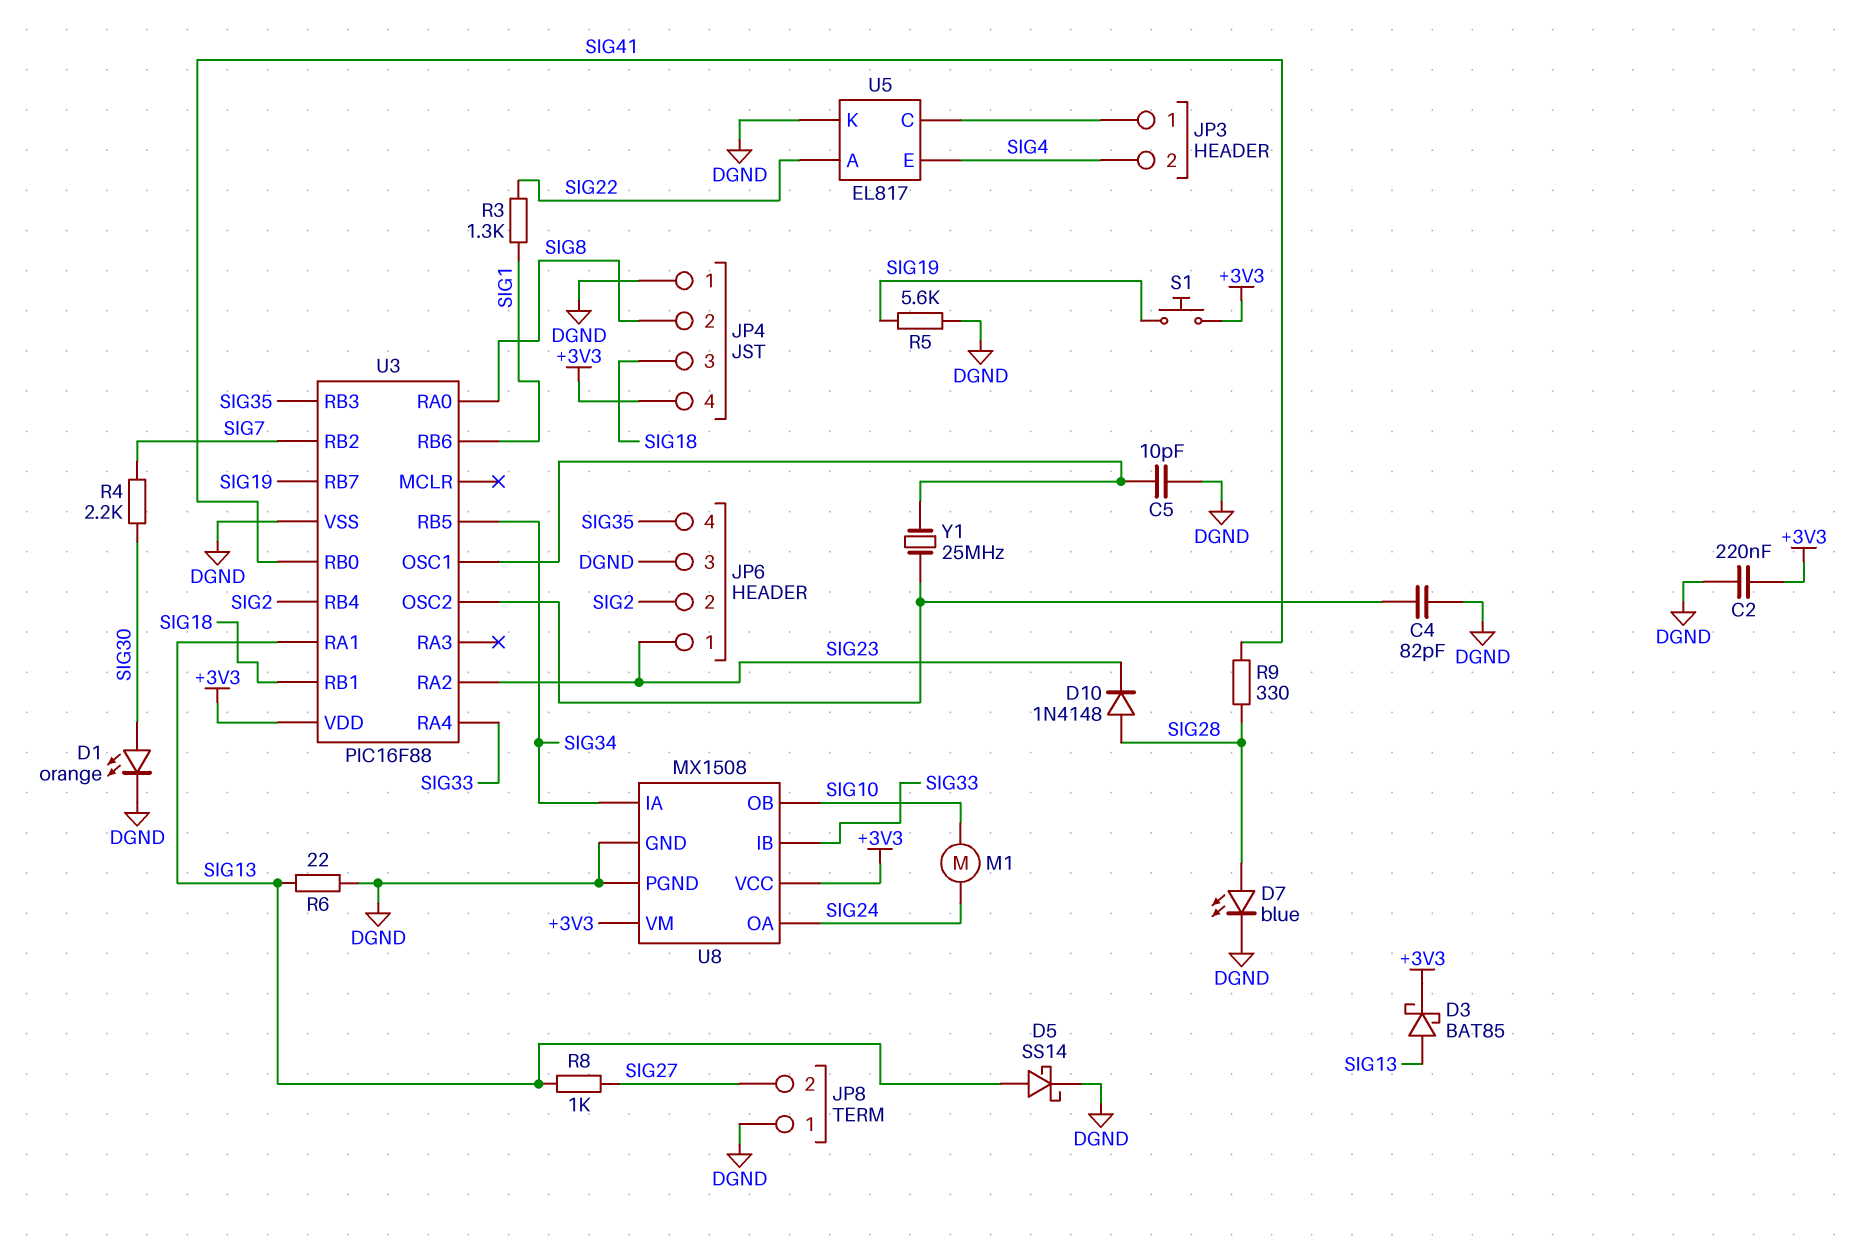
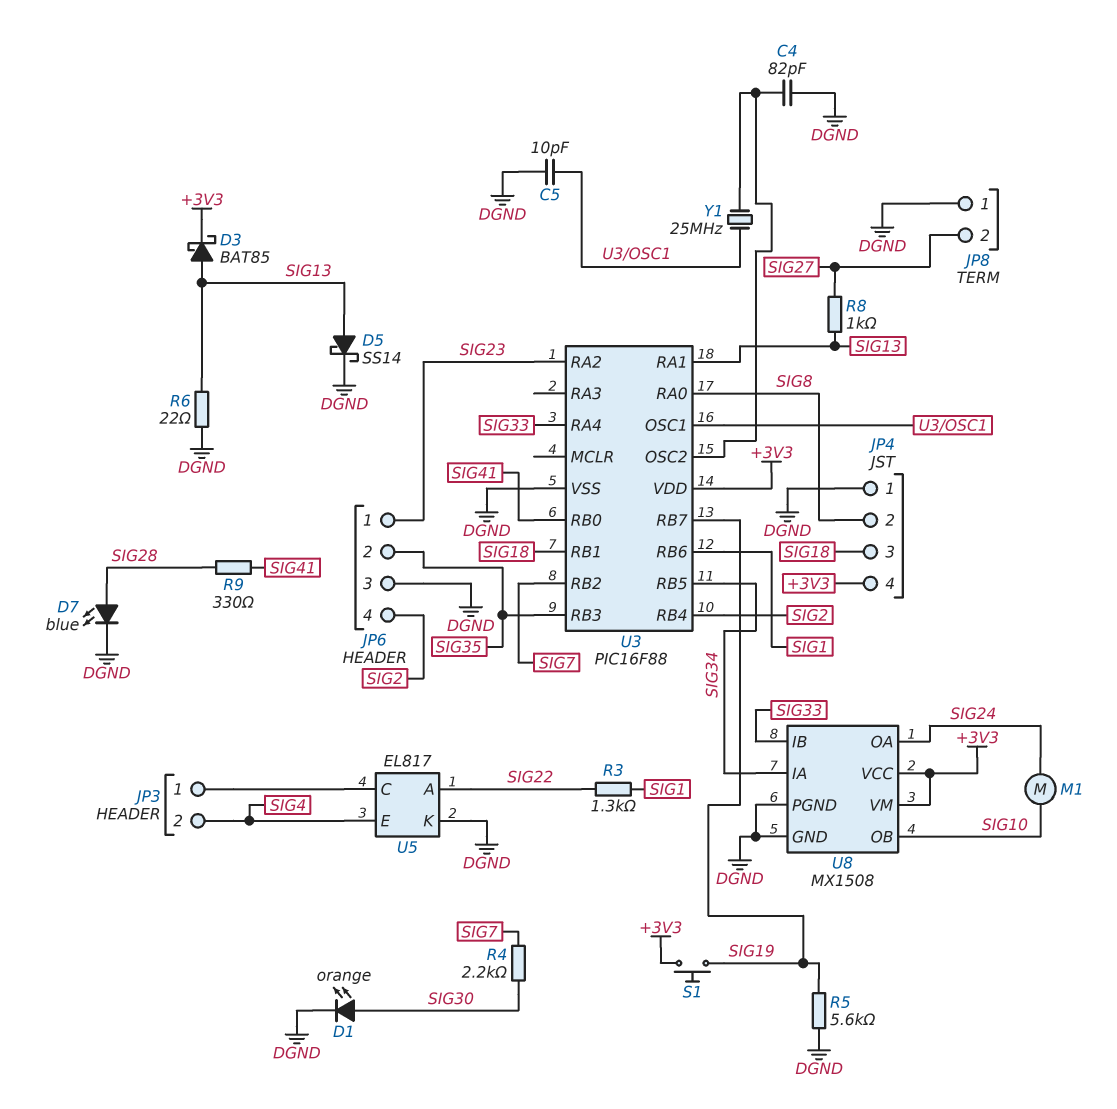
C2: 220nF (+3V3, DGND) -> none
D10: diode 1N4148 (A SIG28, K SIG23) -> none
JP6 pin 2: SIG2 -> SIG35
JP6 pin 4: SIG35 -> SIG2

